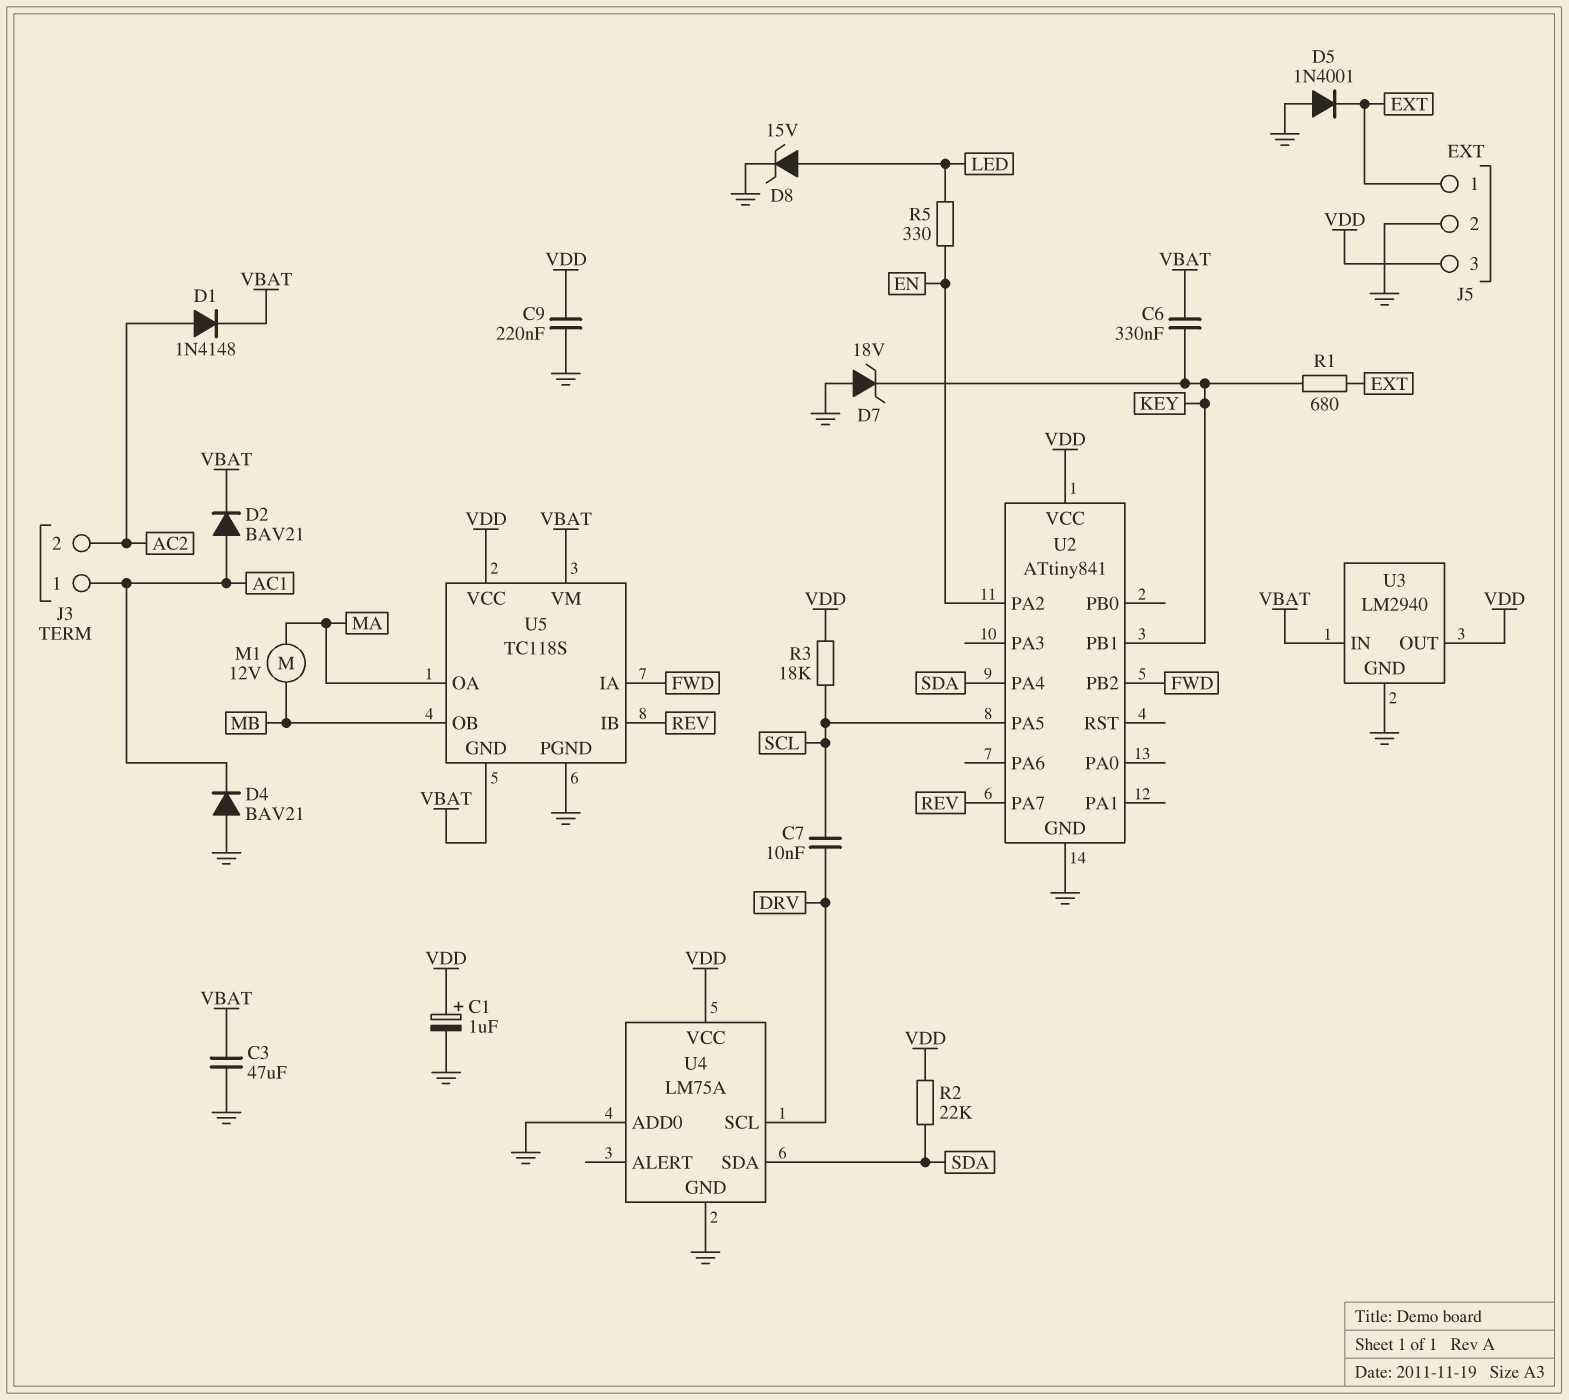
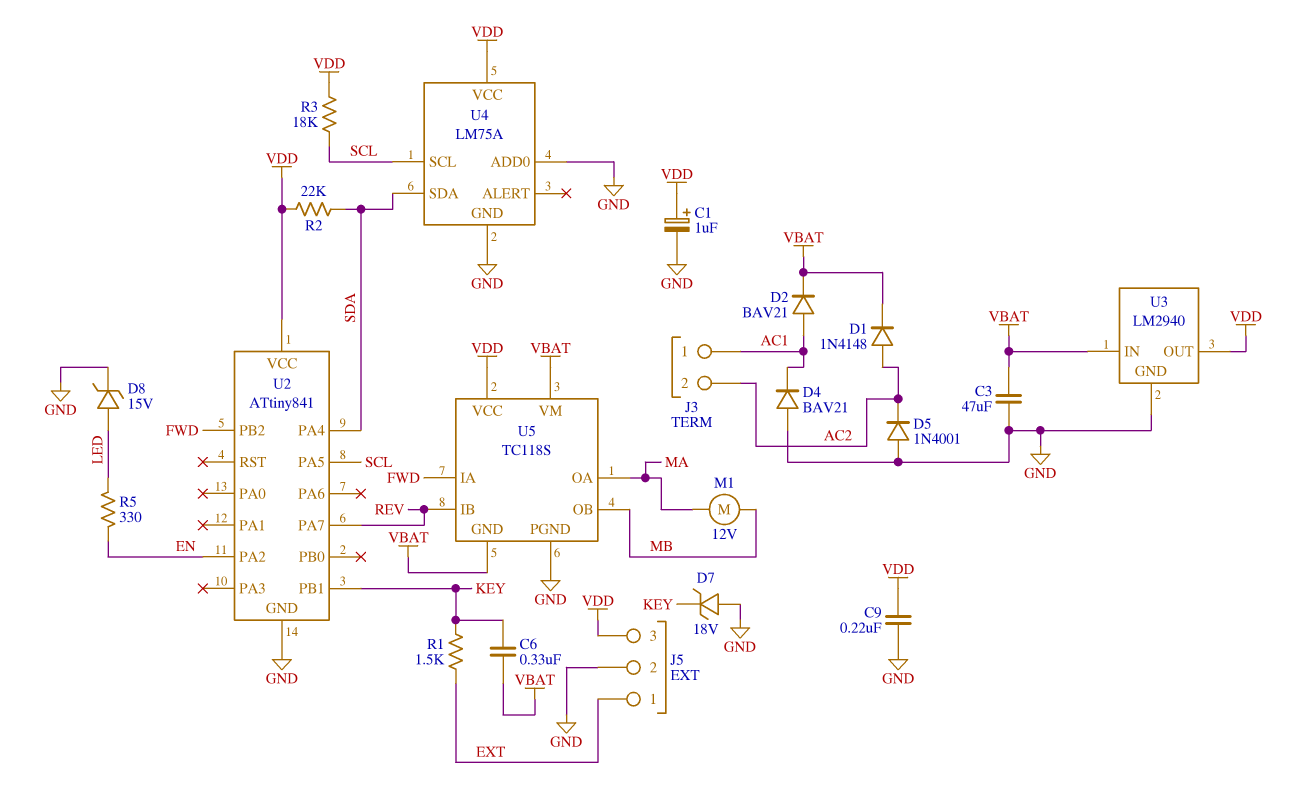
C7: 10nF (DRV, SCL) -> none
D5: diode 1N4001 (A GND, K EXT) -> diode 1N4001 (A GND, K AC2)
R1: 680 (EXT, KEY) -> 1.5k (EXT, KEY)
U4 pin SCL: DRV -> SCL

